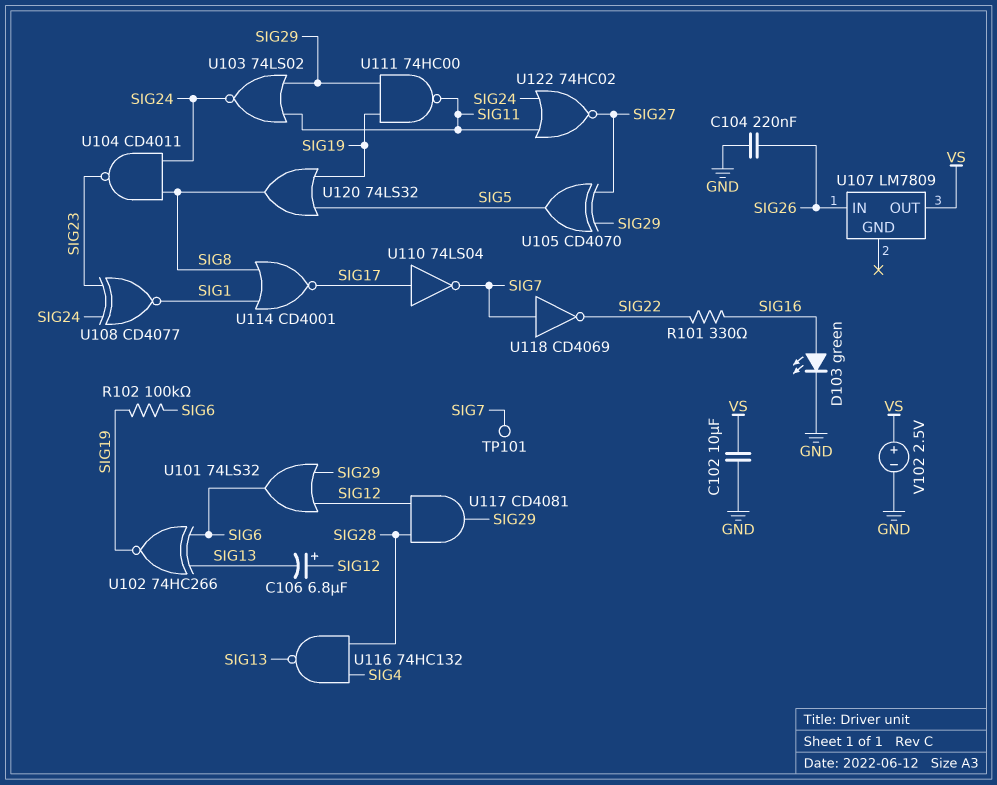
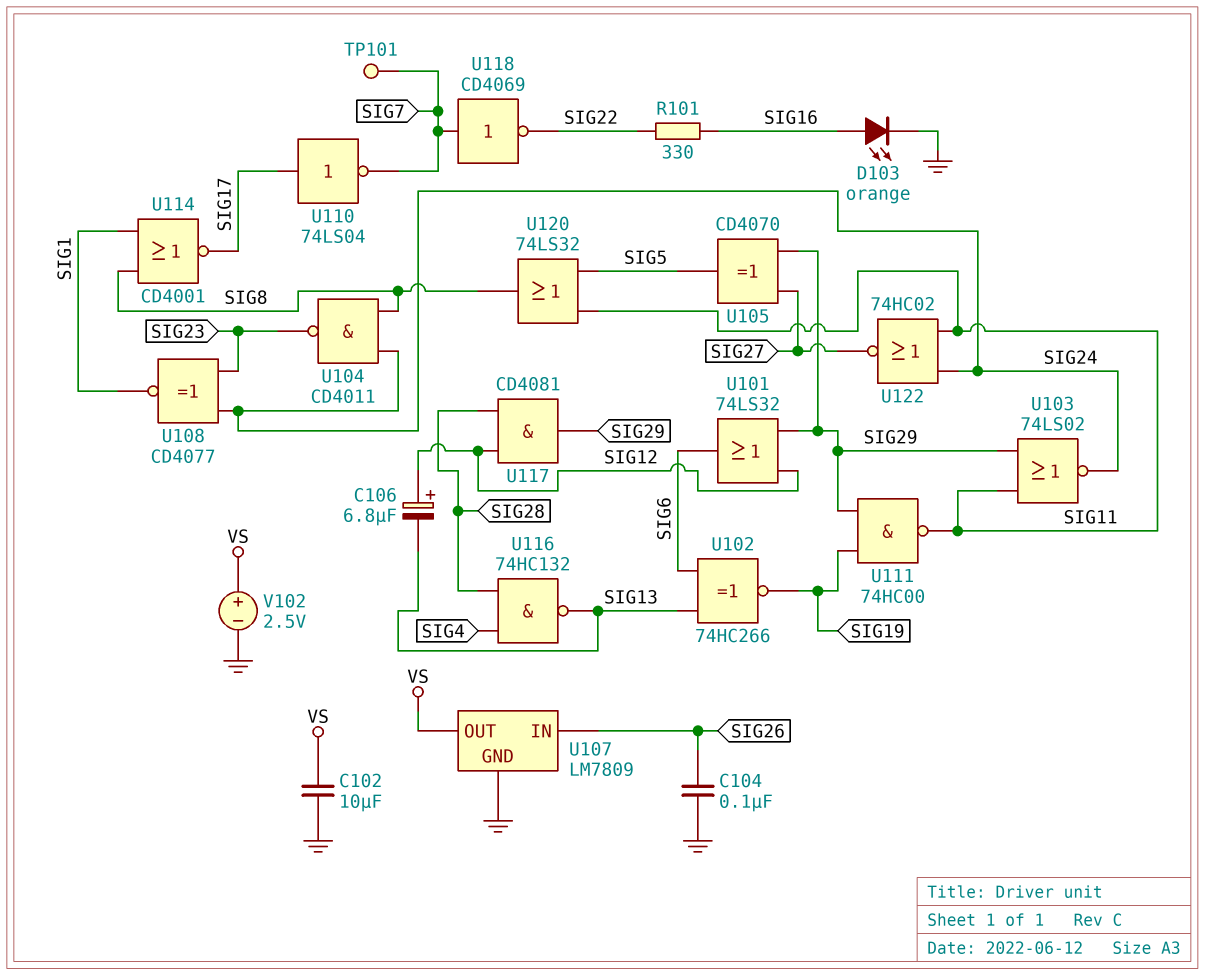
C104: 220nF (GND, SIG26) -> 100nF (GND, SIG26)
D103: LED green (A SIG16, K GND) -> LED orange (A SIG16, K GND)
R102: 100k (SIG6, SIG19) -> none
U107 pin GND: none -> GND
U120: OR 74LS32 (in SIG5, in SIG19, out SIG8) -> OR 74LS32 (in SIG5, in SIG11, out SIG8)

